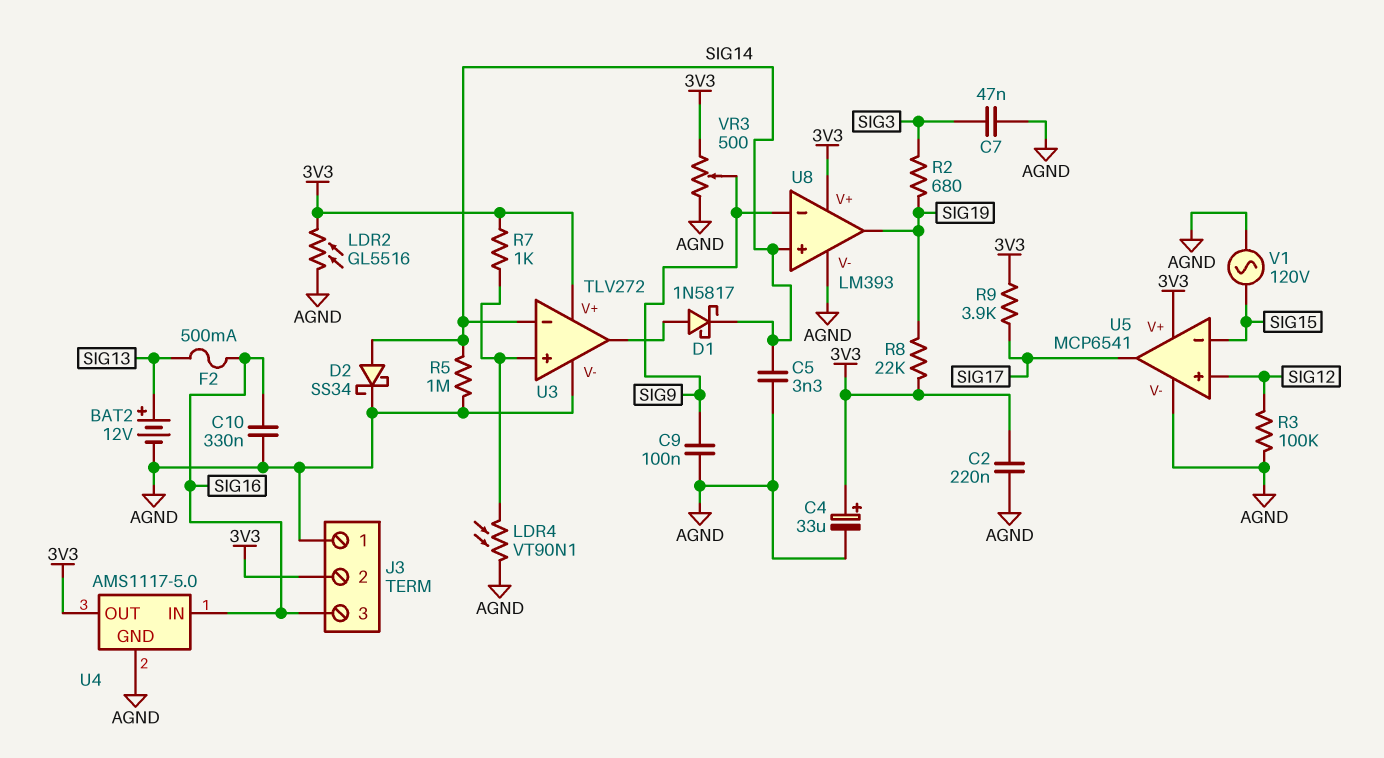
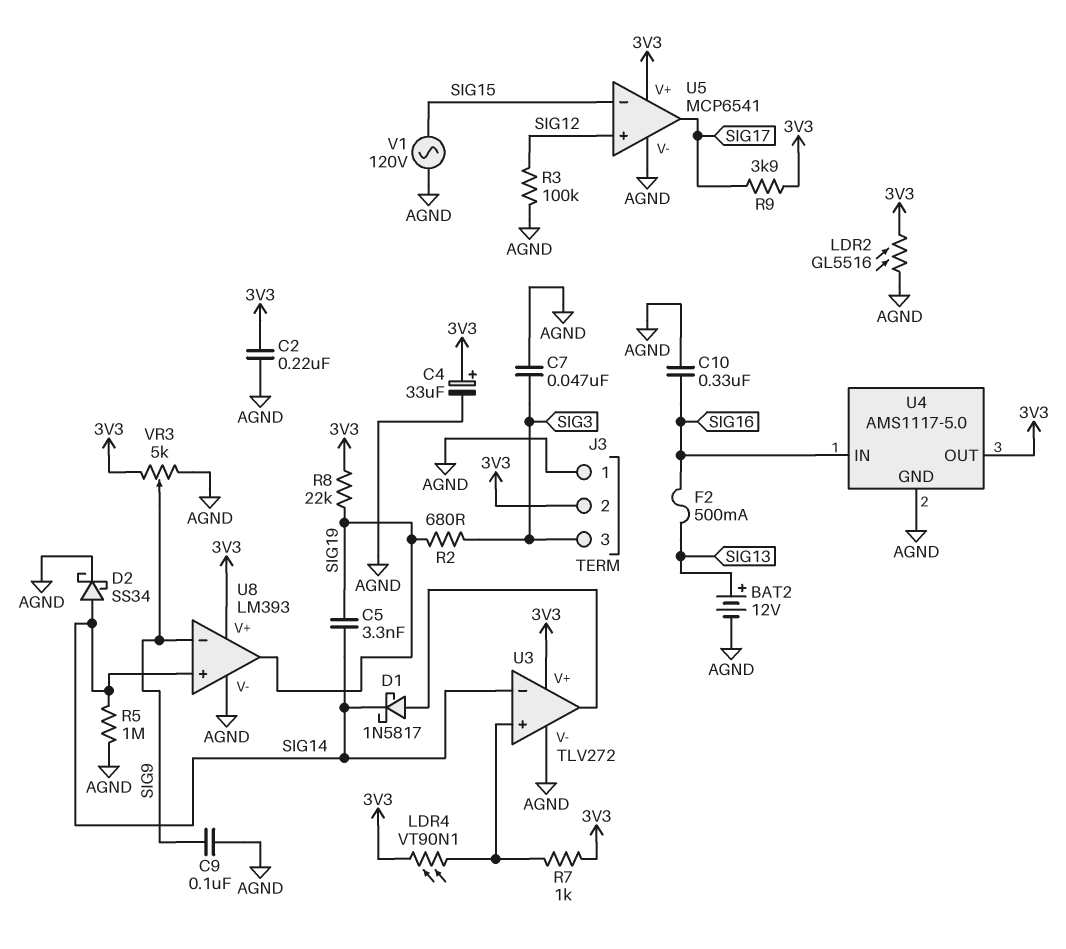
C5: 3.3nF (AGND, SIG14) -> 3.3nF (SIG14, SIG19)
J3 pin 3: SIG16 -> SIG3
LDR4: VT90N1 (AGND, U3/in+) -> VT90N1 (3V3, U3/in+)
VR3: 500 (3V3, AGND, wiper SIG9) -> 5k (3V3, AGND, wiper SIG9)

